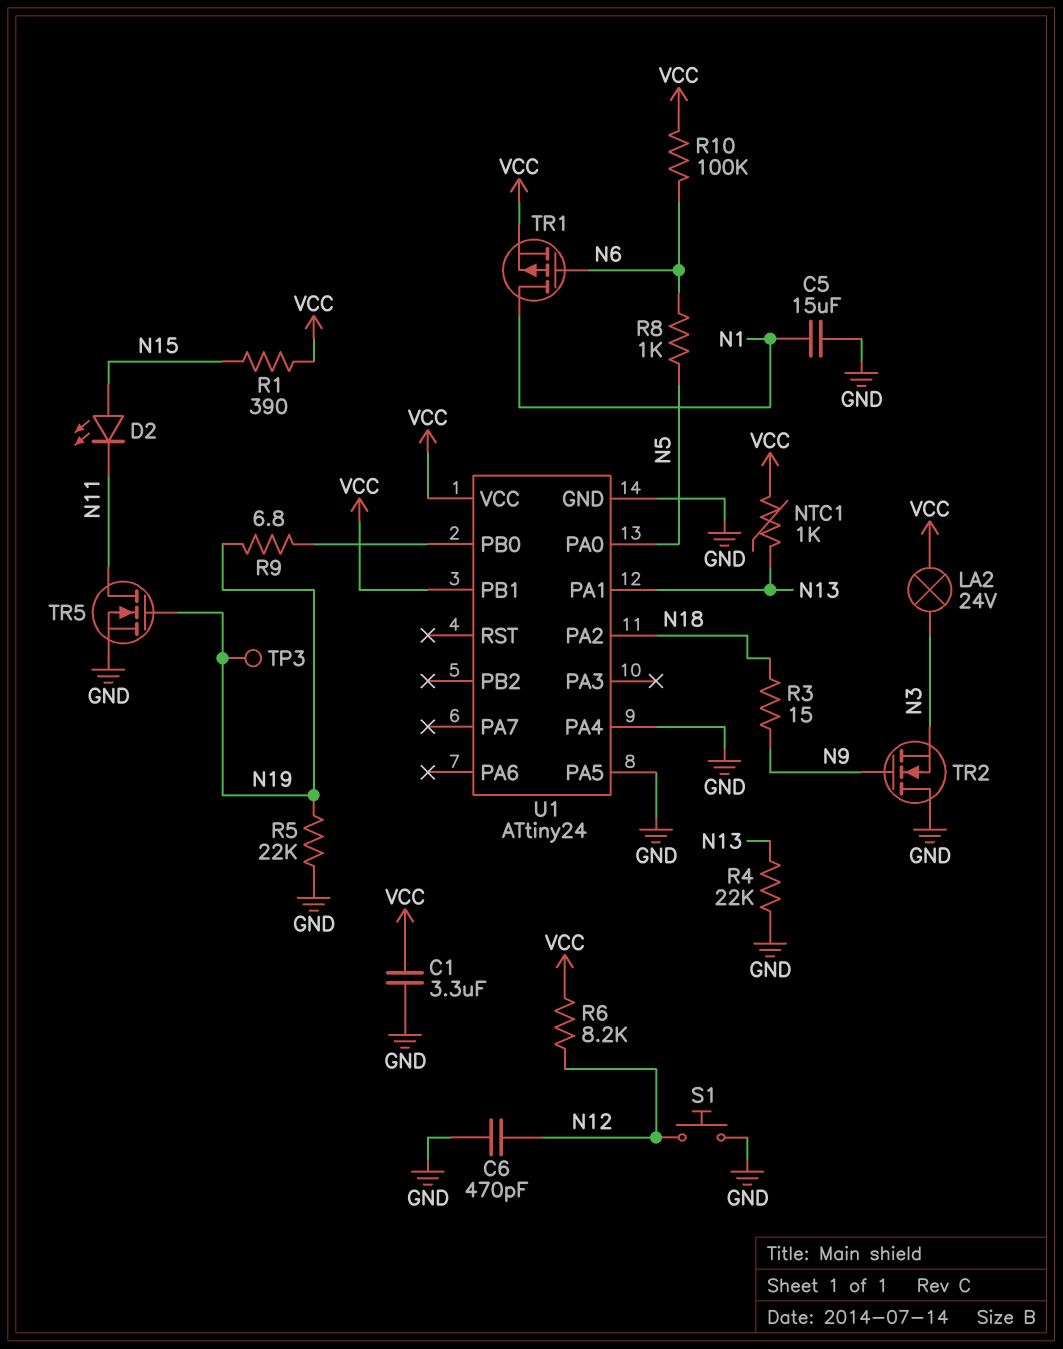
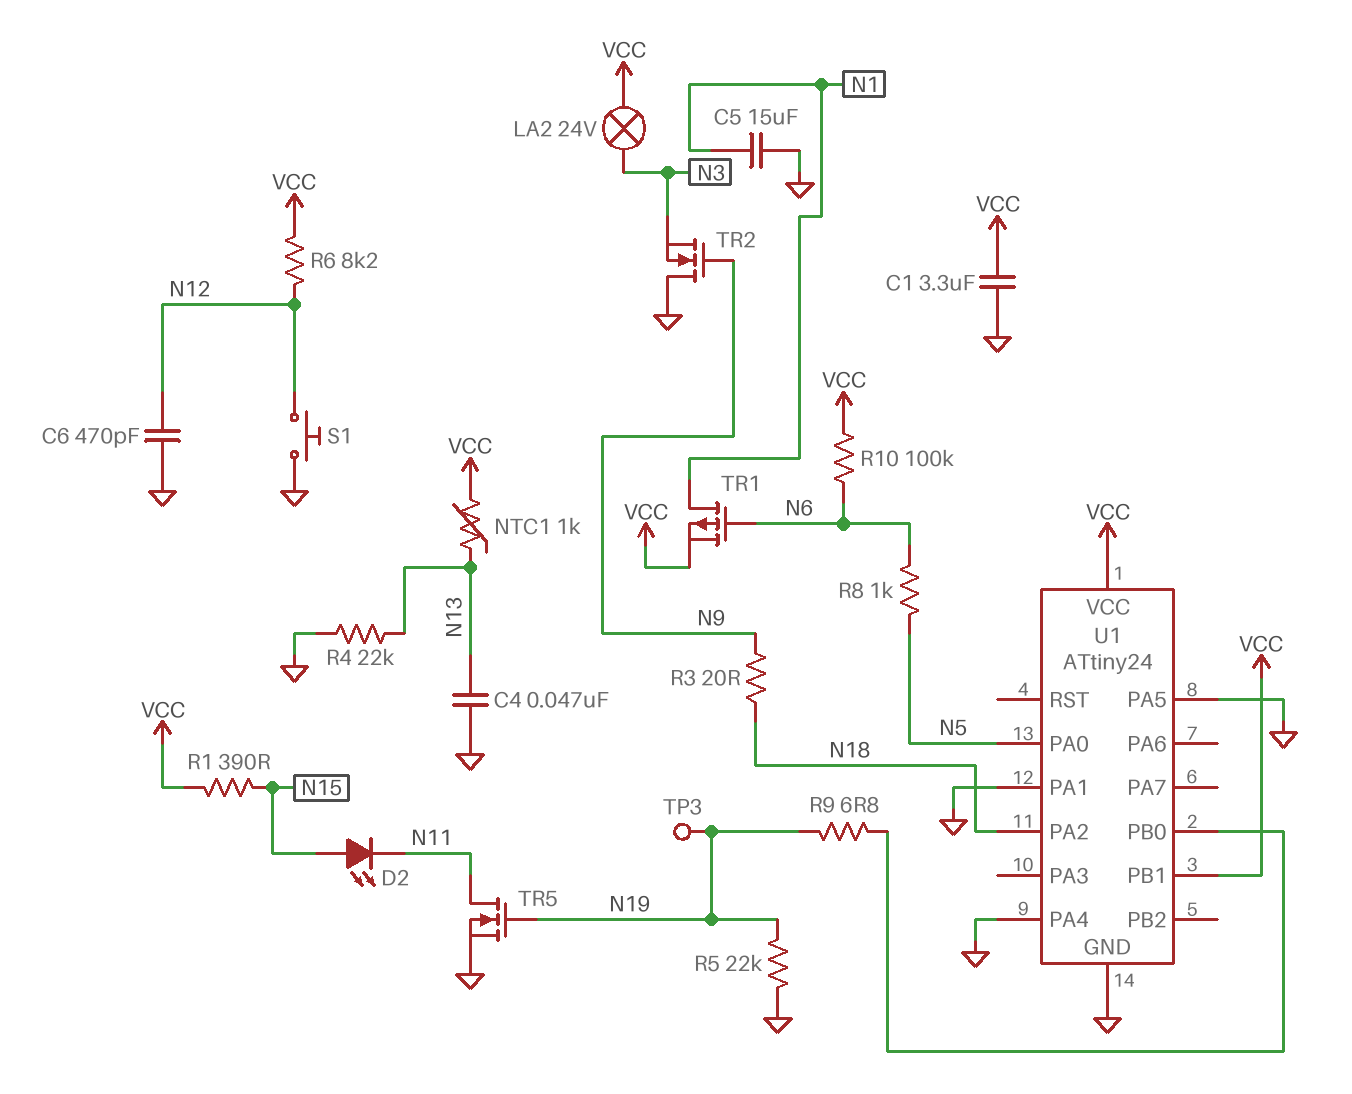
C4: none -> 47nF (GND, N13)
R3: 15 (N9, N18) -> 20 (N9, N18)
U1 pin PA1: N13 -> GND

